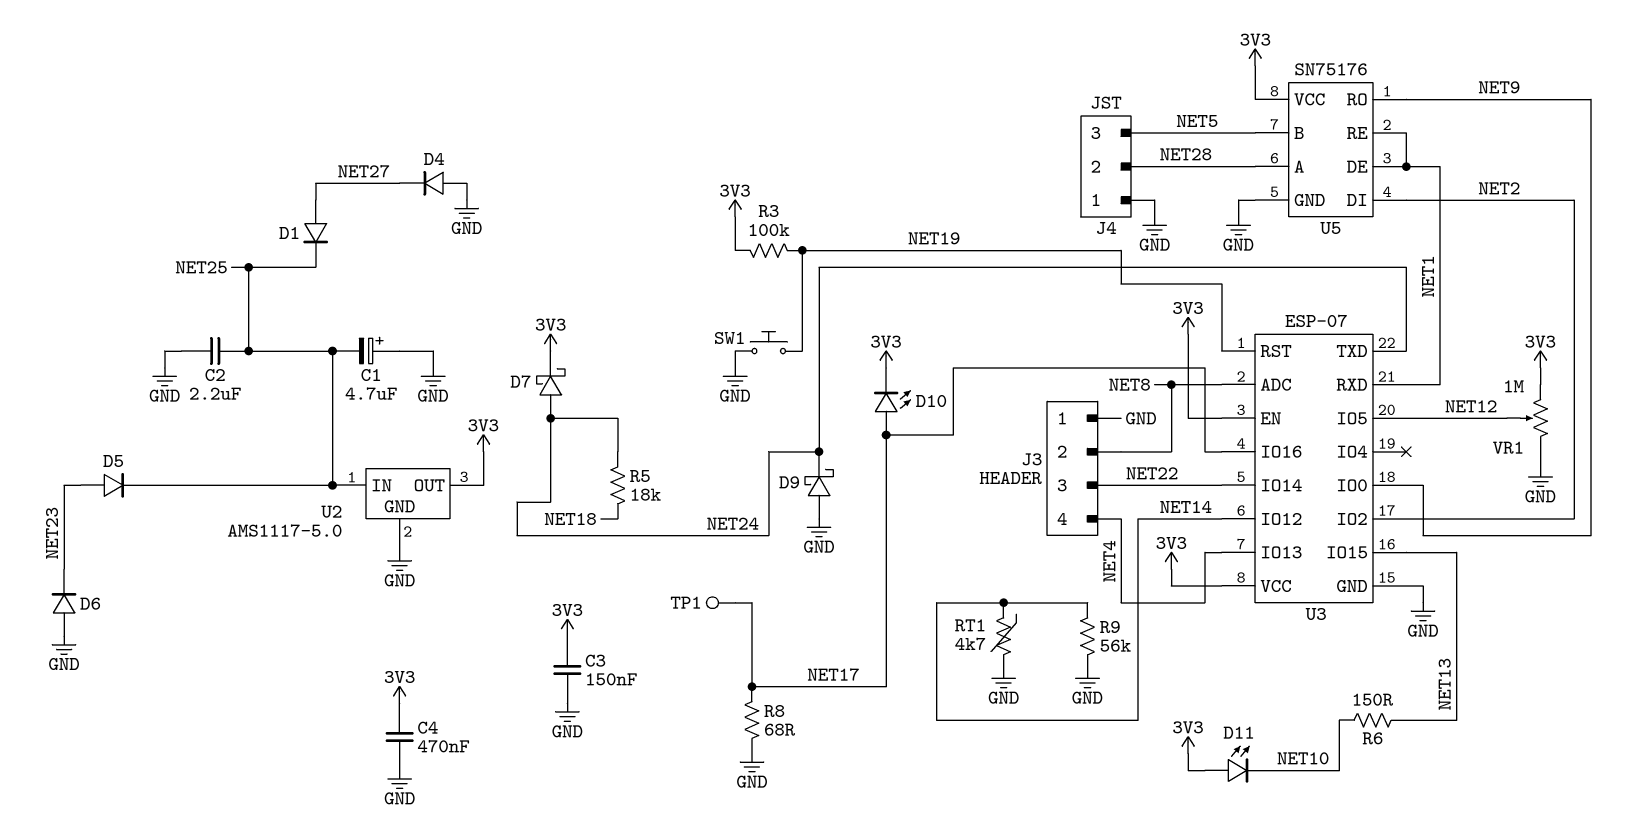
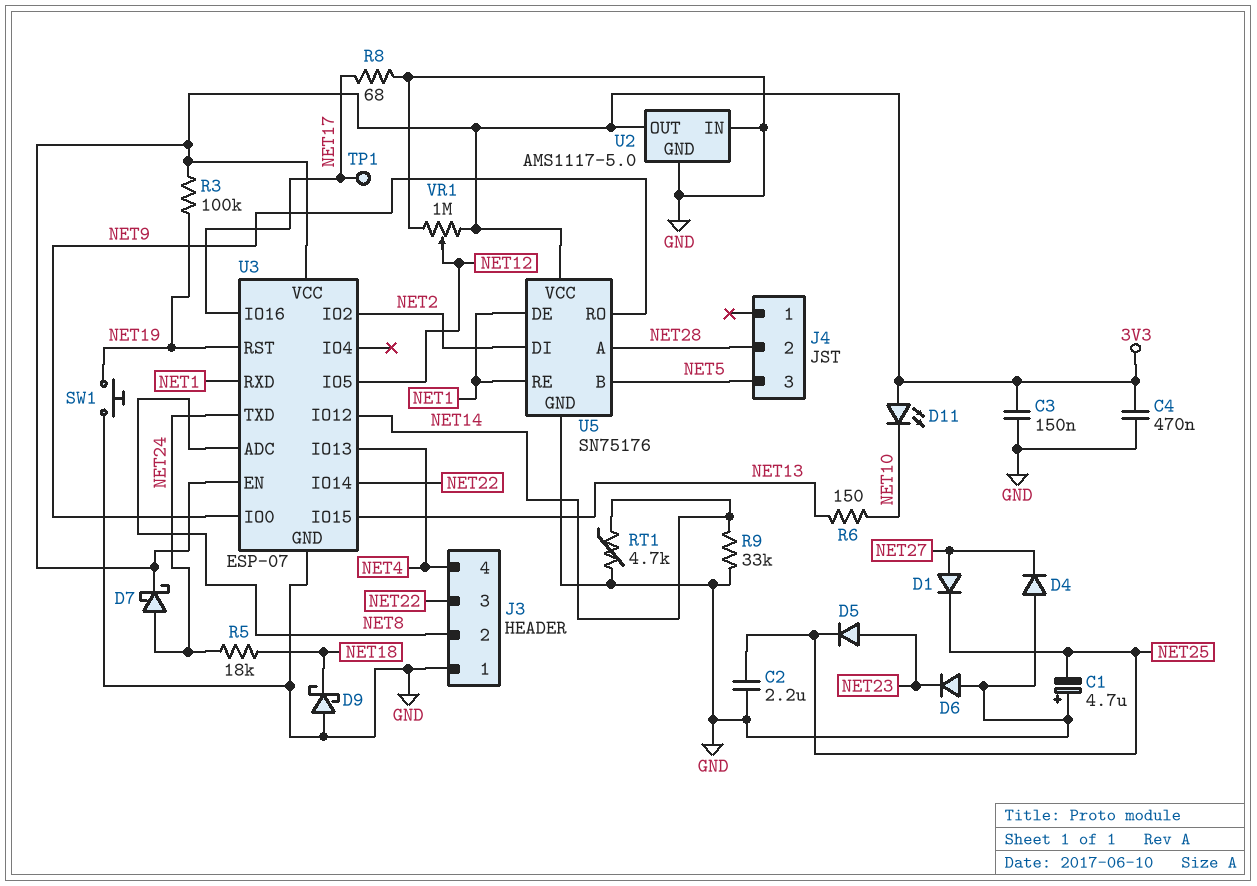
D9: schottky (A GND, K NET24) -> schottky (A GND, K NET18)
D10: LED (A NET17, K 3V3) -> none
J4 pin 1: GND -> none
R9: 56k (GND, NET14) -> 33k (GND, NET14)
U2 pin IN: NET25 -> GND

